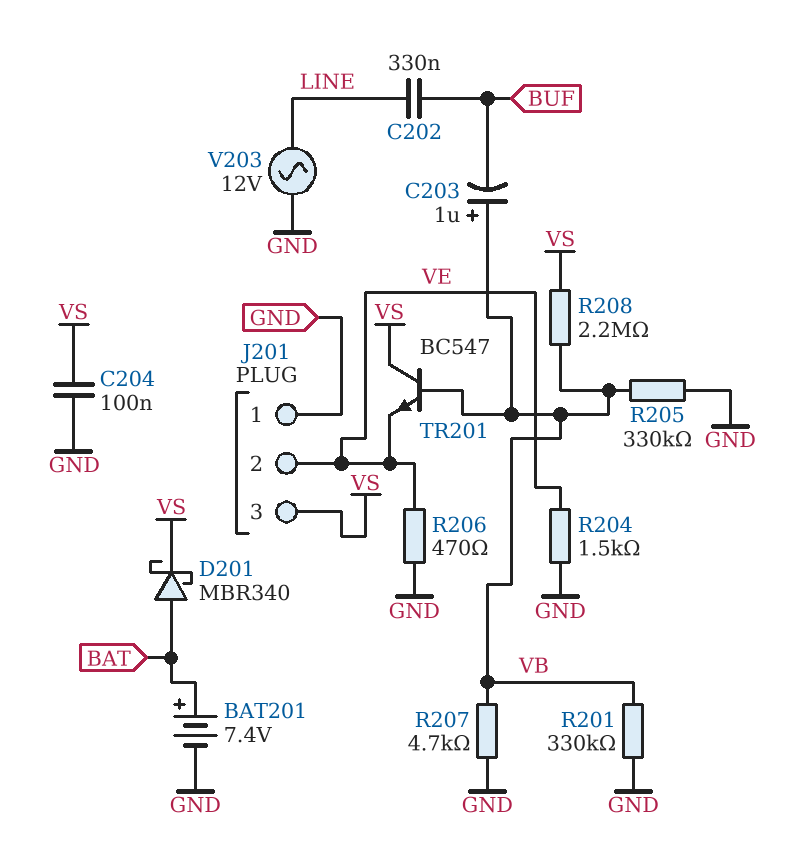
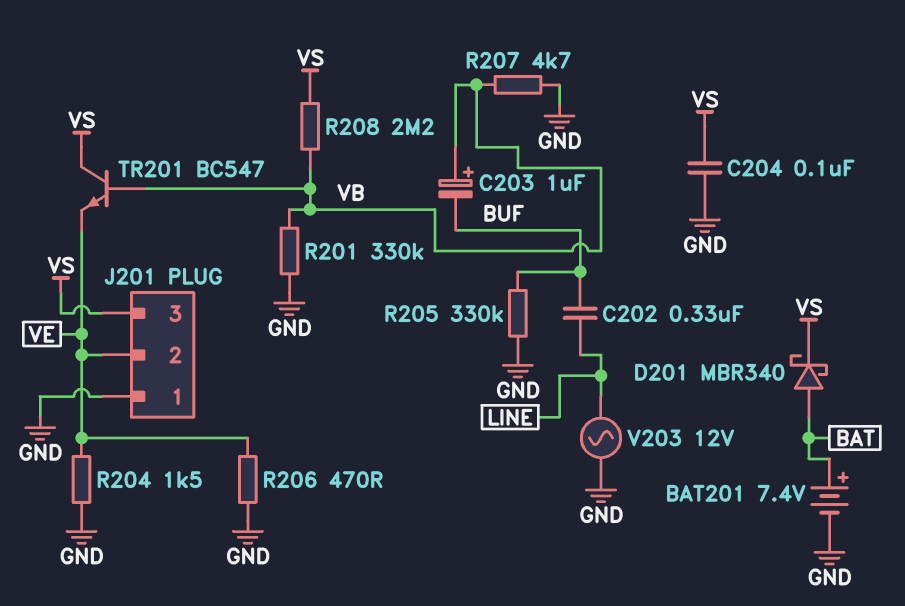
R205: 330k (GND, VB) -> 330k (BUF, GND)

